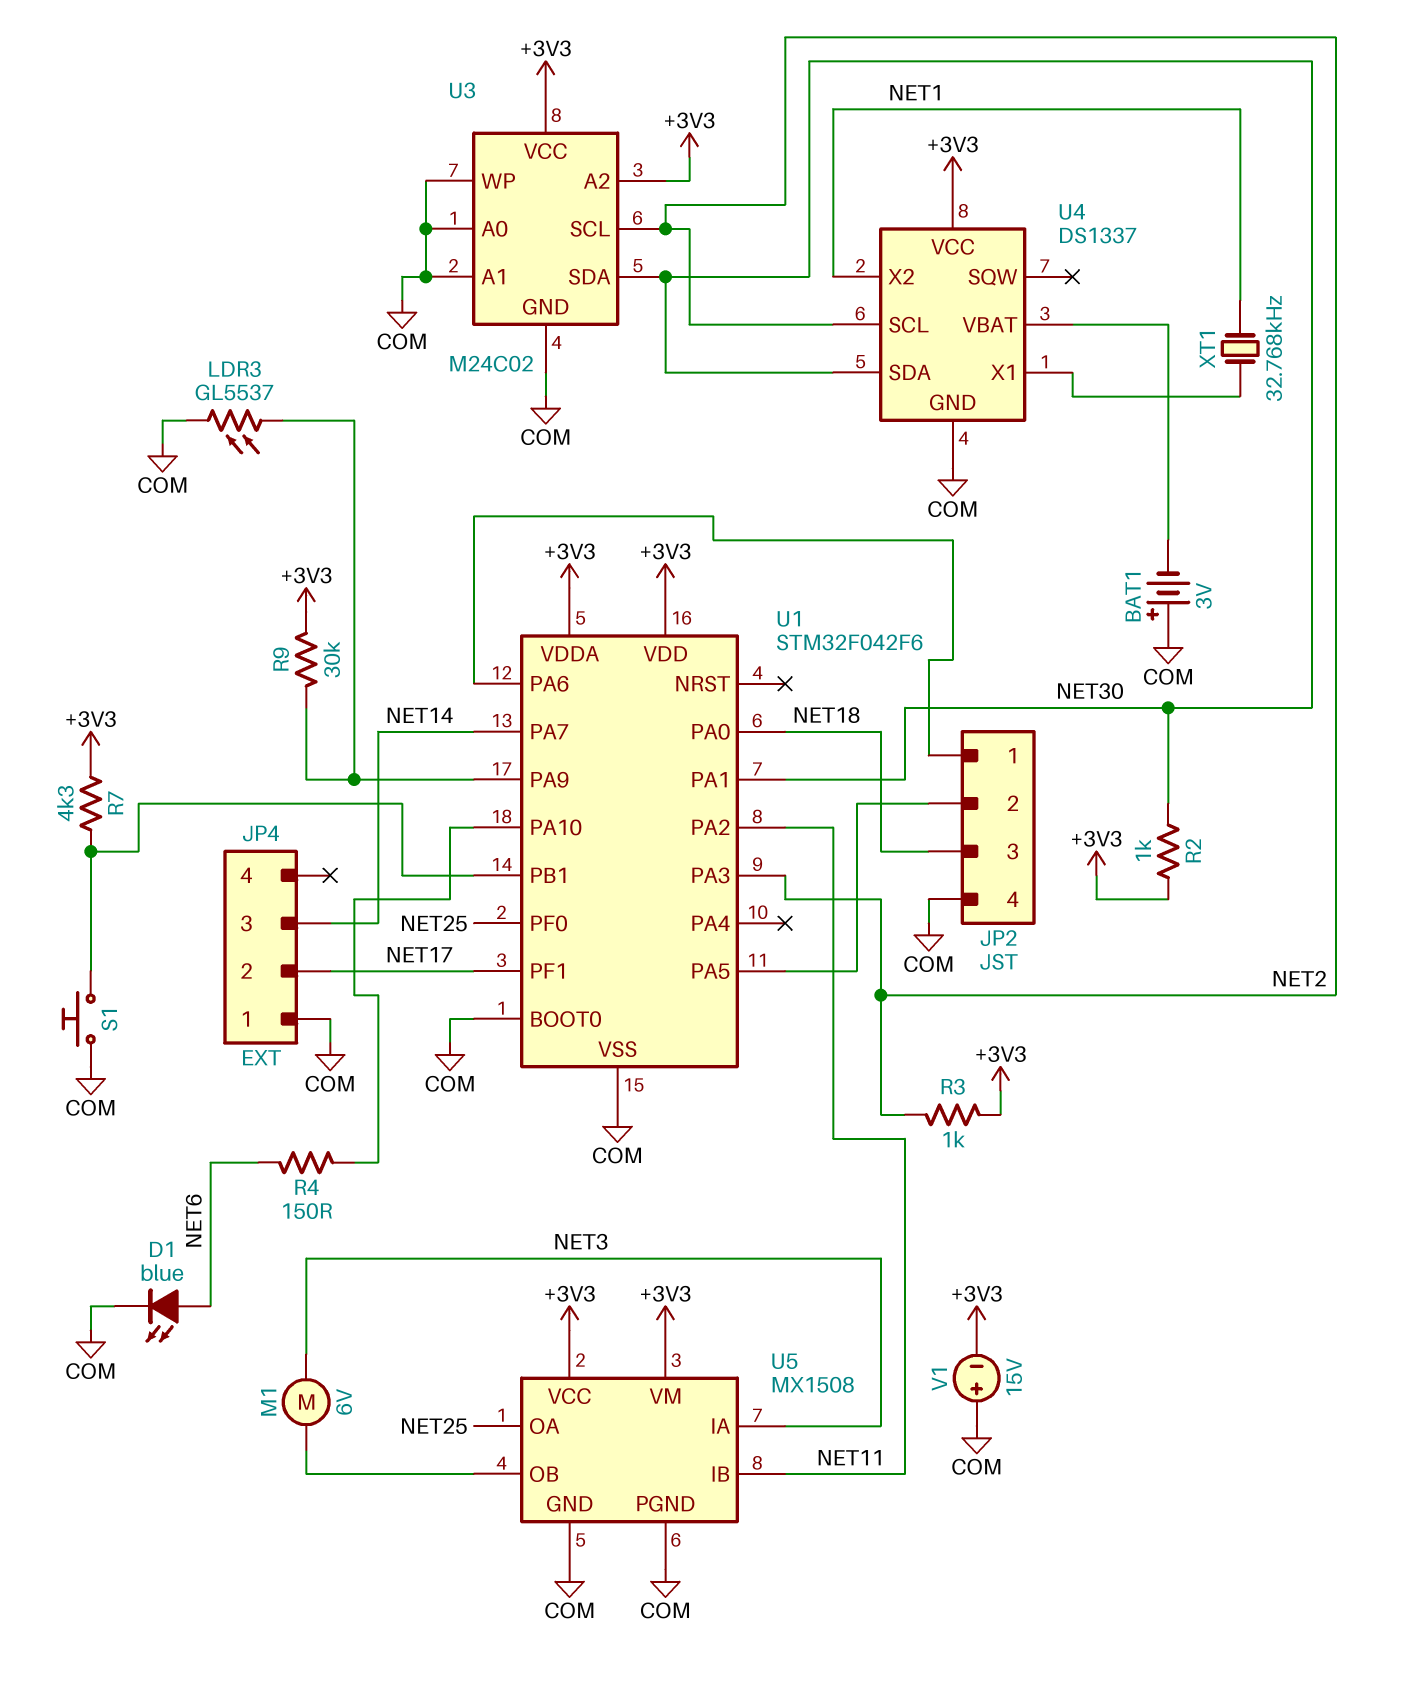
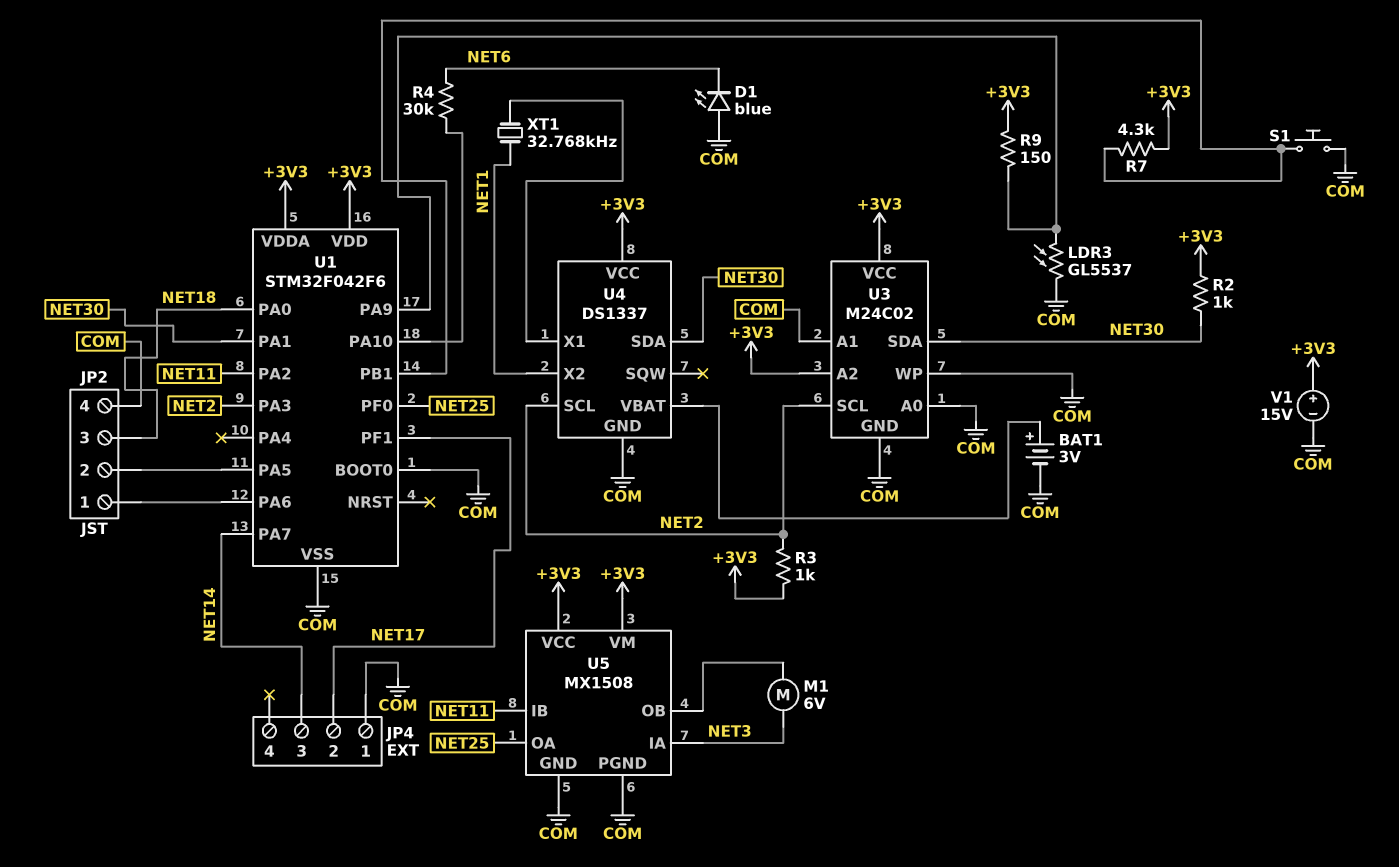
BAT1: 3V (plus COM, minus U4/VBAT) -> 3V (plus U4/VBAT, minus COM)
D1: LED blue (A NET6, K COM) -> LED blue (A COM, K NET6)
R4: 150 (NET6, U1/PA10) -> 30k (NET6, U1/PA10)
R9: 30k (+3V3, U1/PA9) -> 150 (+3V3, U1/PA9)
V1: 15V (plus COM, minus +3V3) -> 15V (plus +3V3, minus COM)

